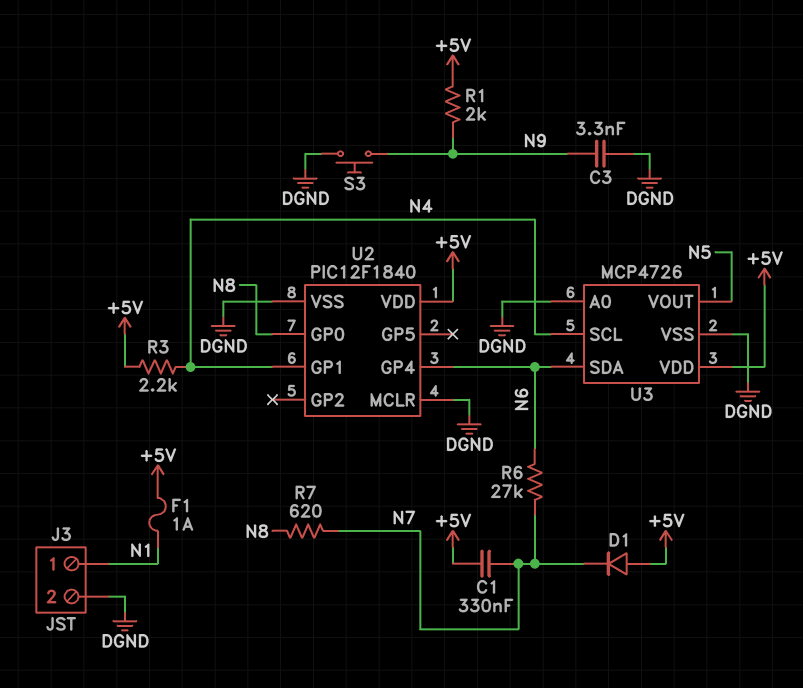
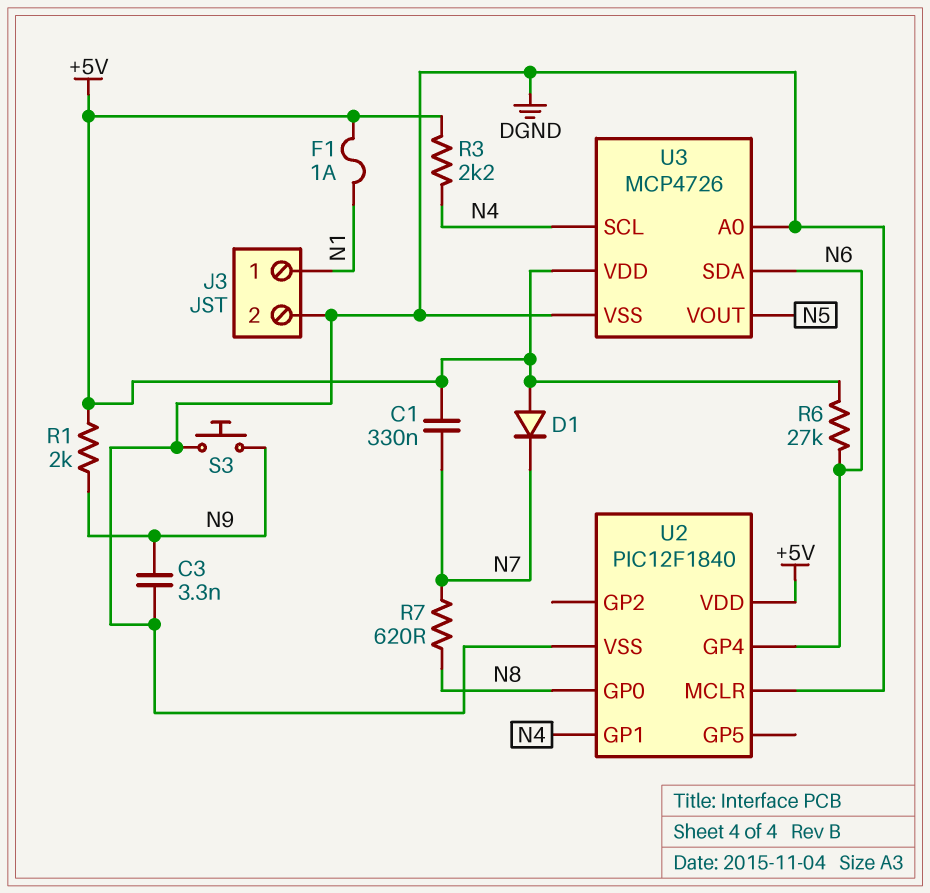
R6: 27k (N6, N7) -> 27k (+5V, N6)

